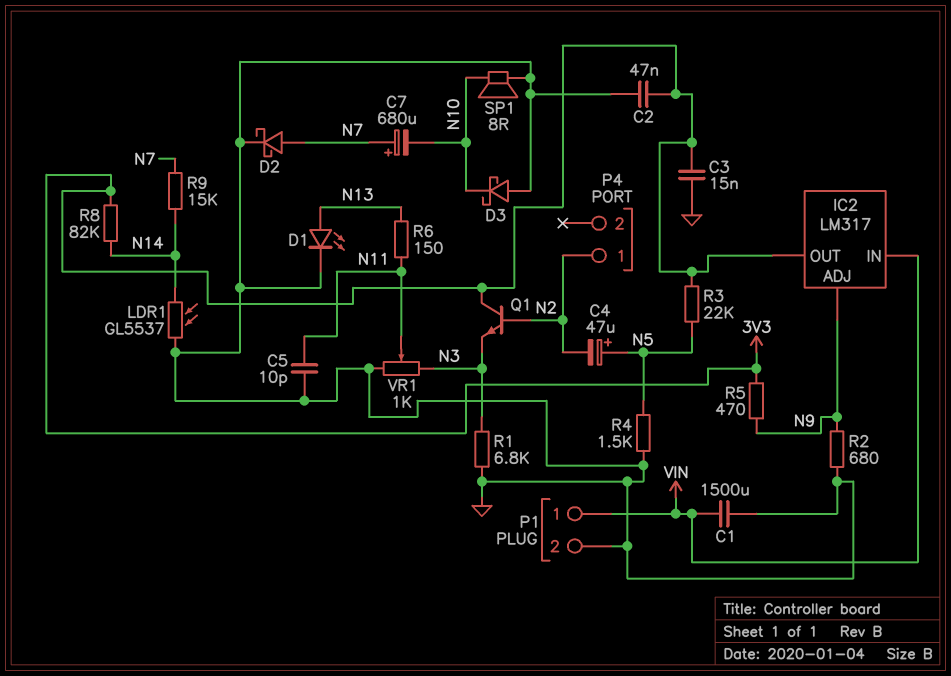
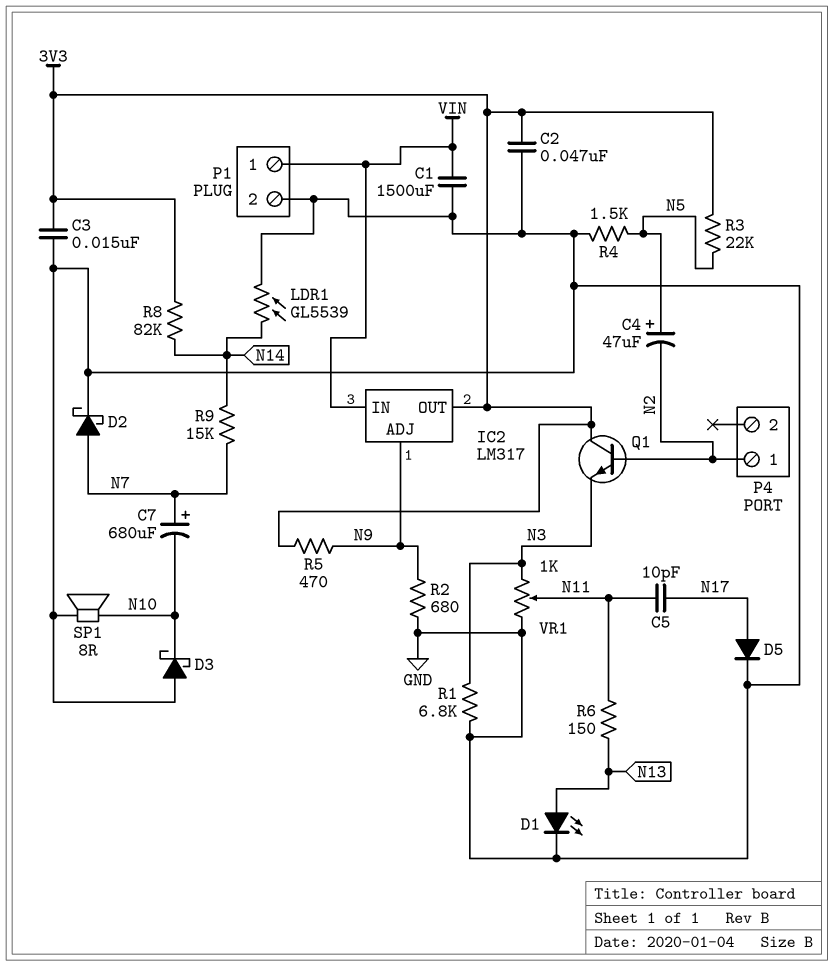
C5: 10pF (GND, N11) -> 10pF (N11, N17)
D5: none -> diode (A N17, K GND)
LDR1: GL5537 (GND, N14) -> GL5539 (GND, N14)

